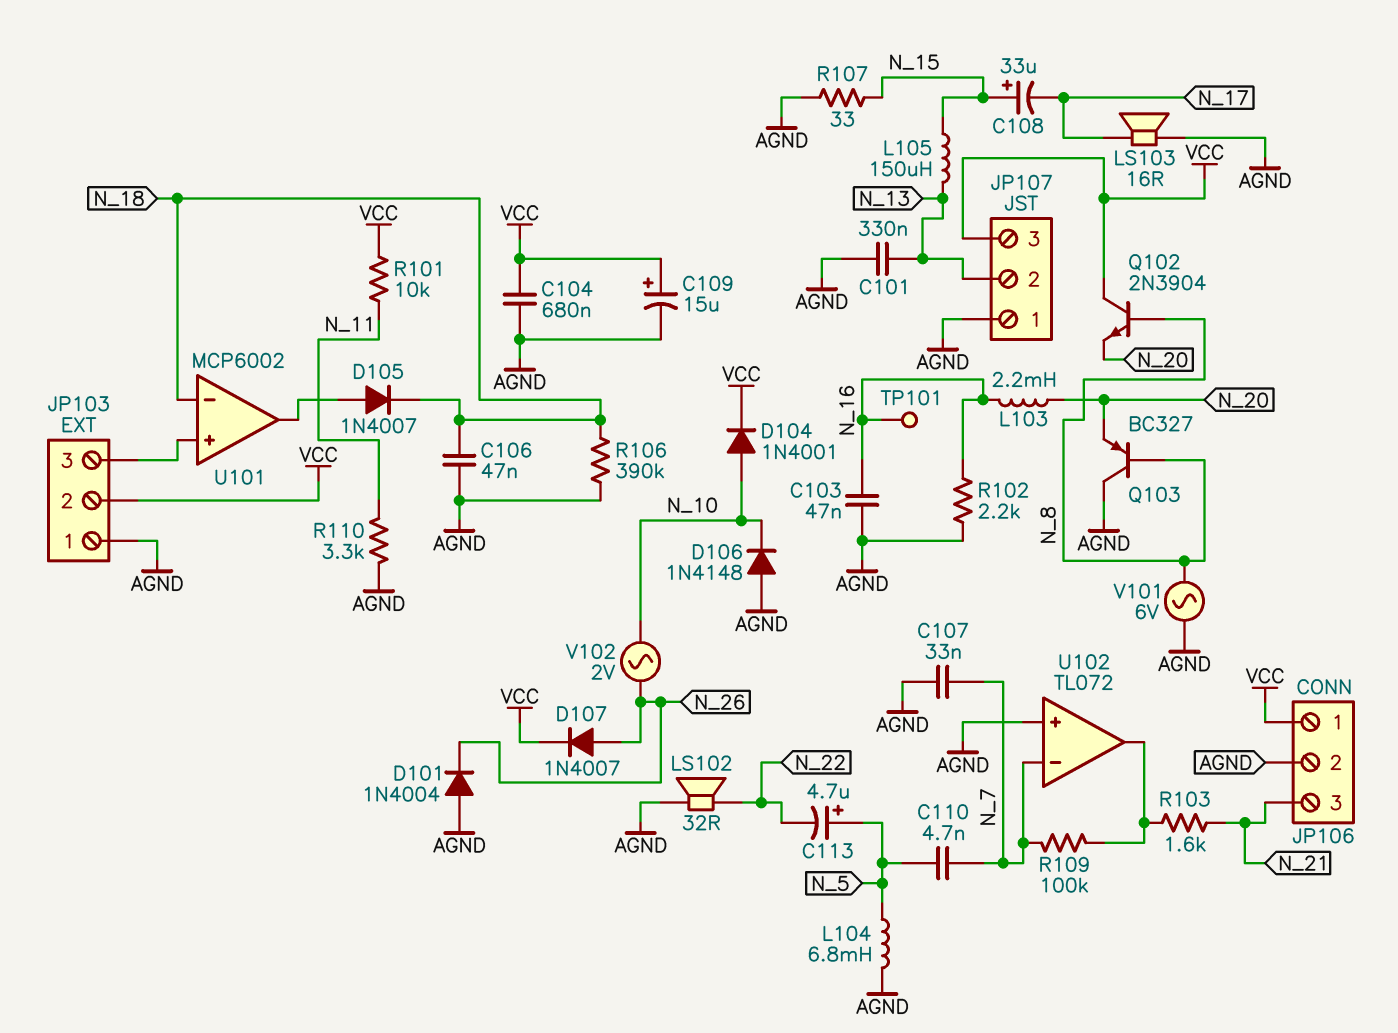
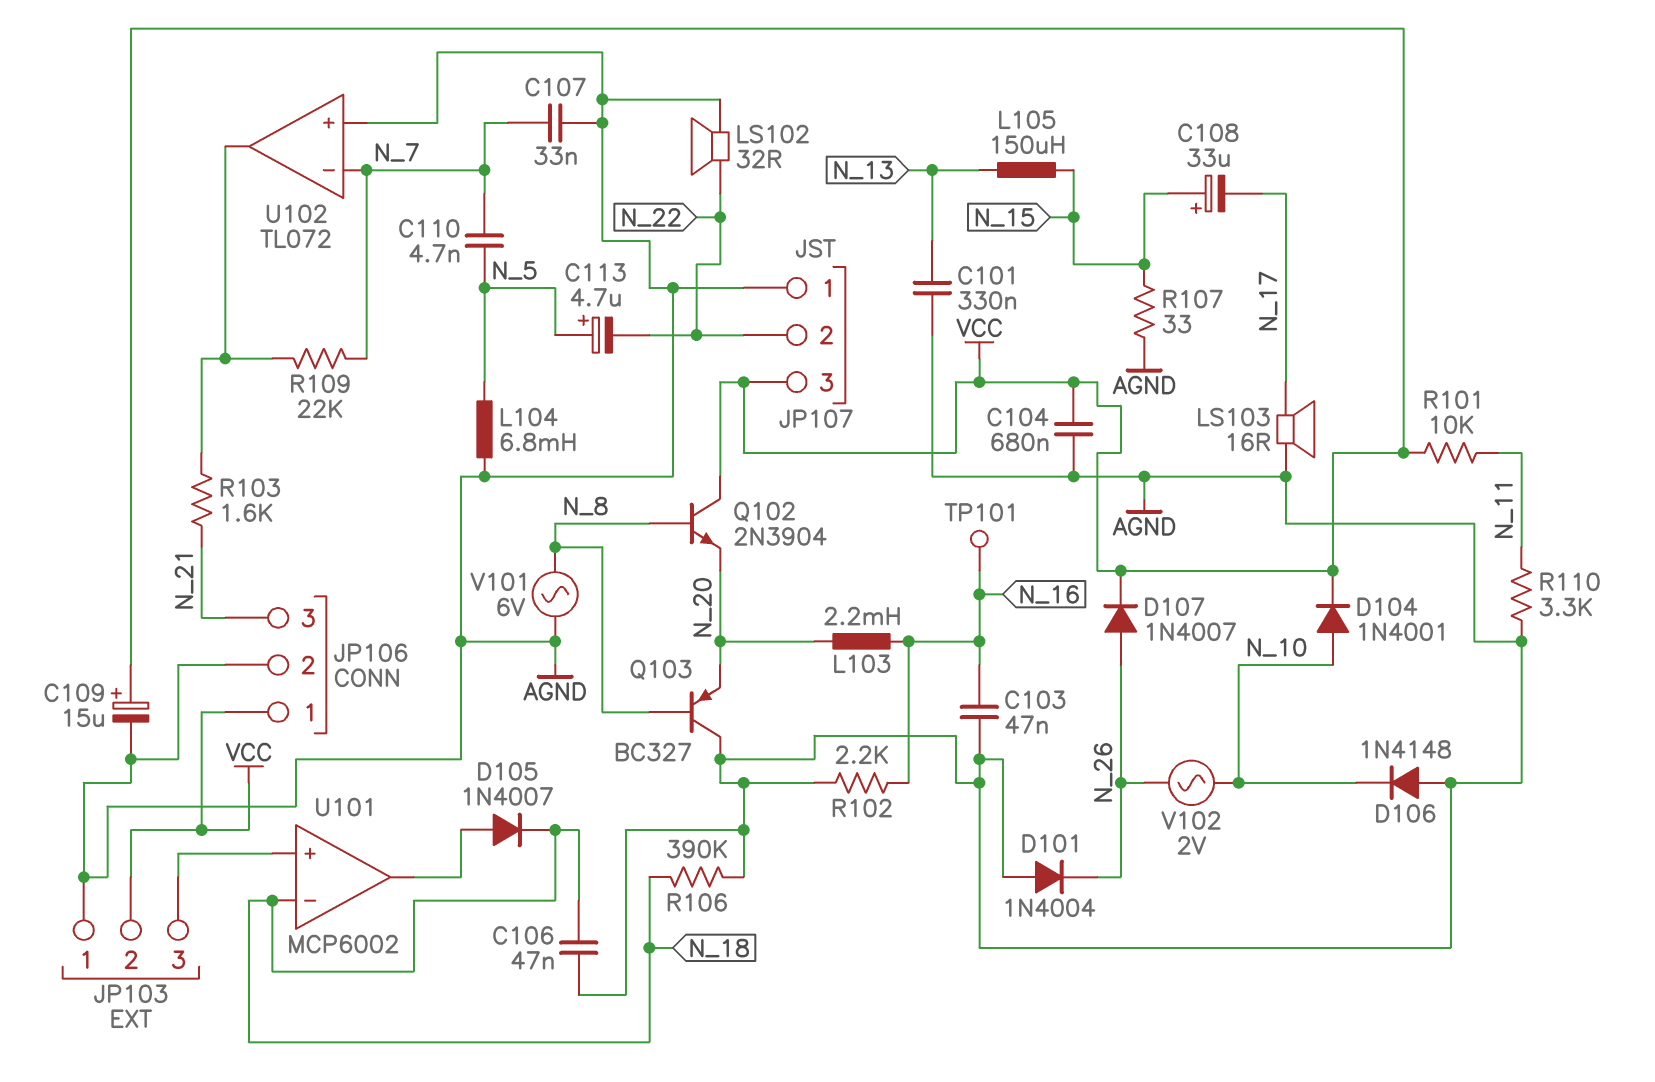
JP107 pin 2: N_13 -> N_22
R109: 100k (N_7, U102/out) -> 22k (N_7, U102/out)

